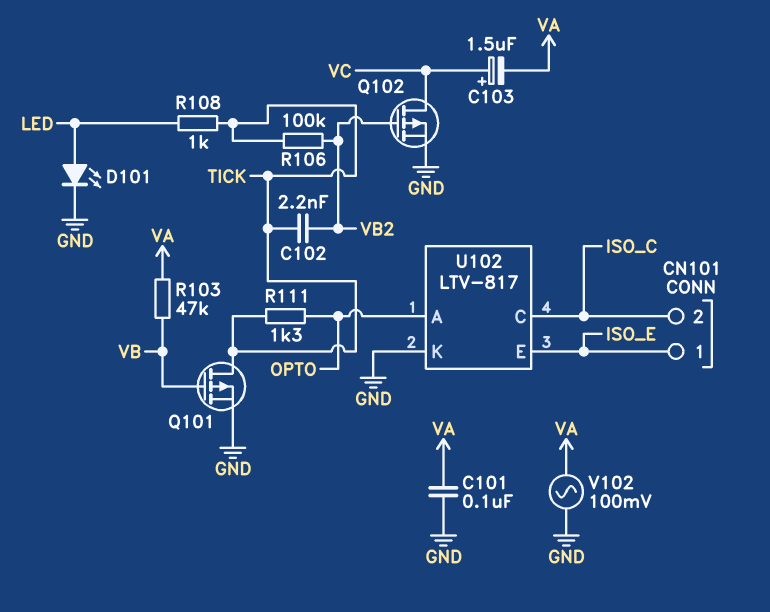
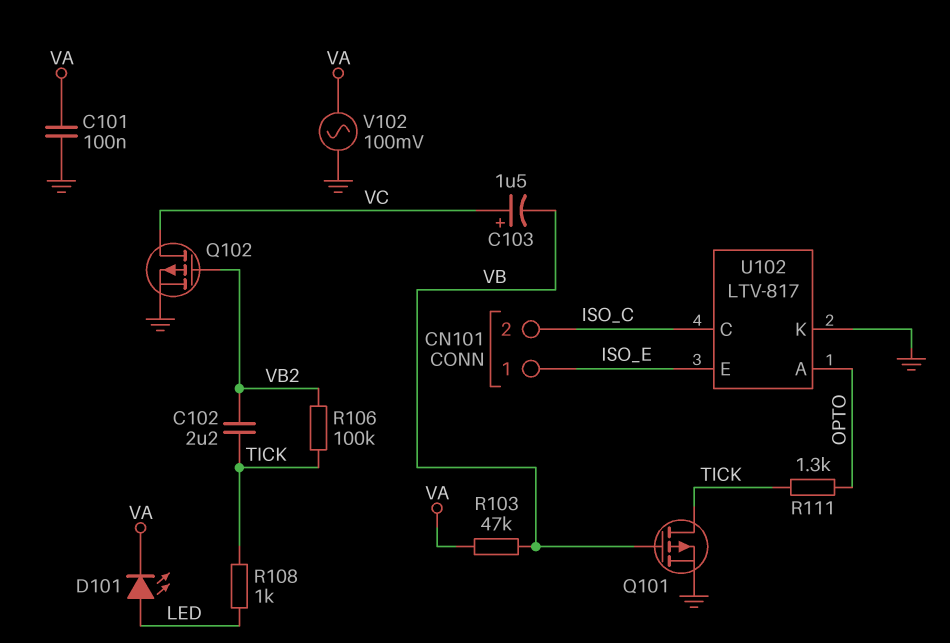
C102: 2.2nF (TICK, VB2) -> 2.2uF (TICK, VB2)
C103: 1.5uF (plus VC, minus VA) -> 1.5uF (plus VC, minus VB)
D101: LED (A LED, K GND) -> LED (A LED, K VA)

